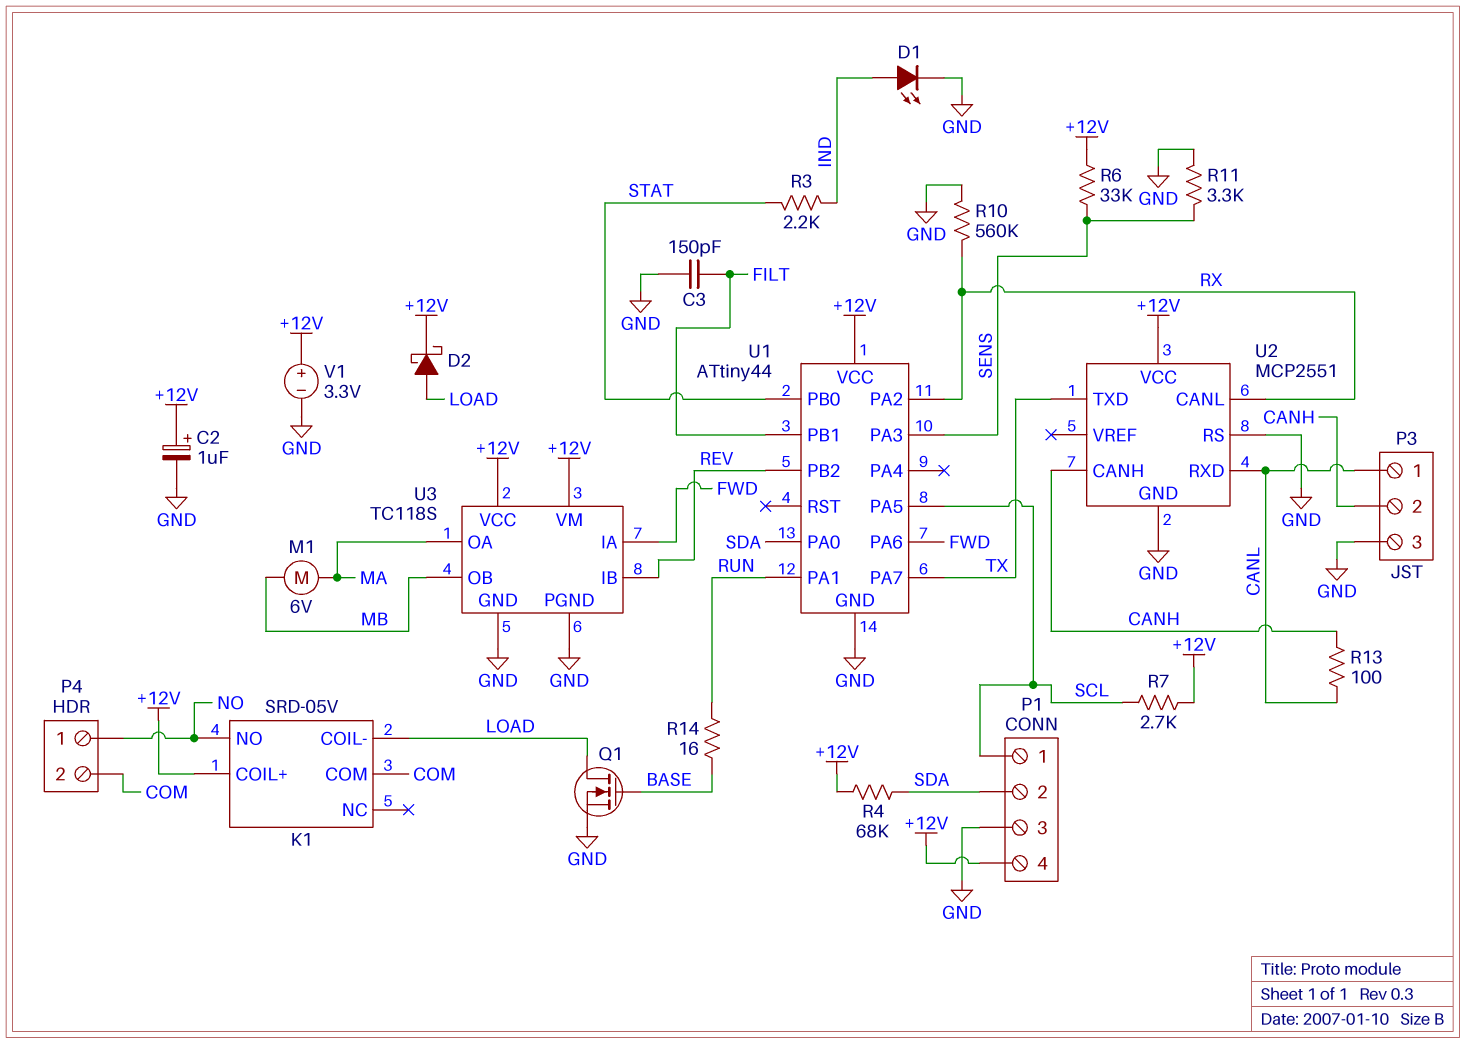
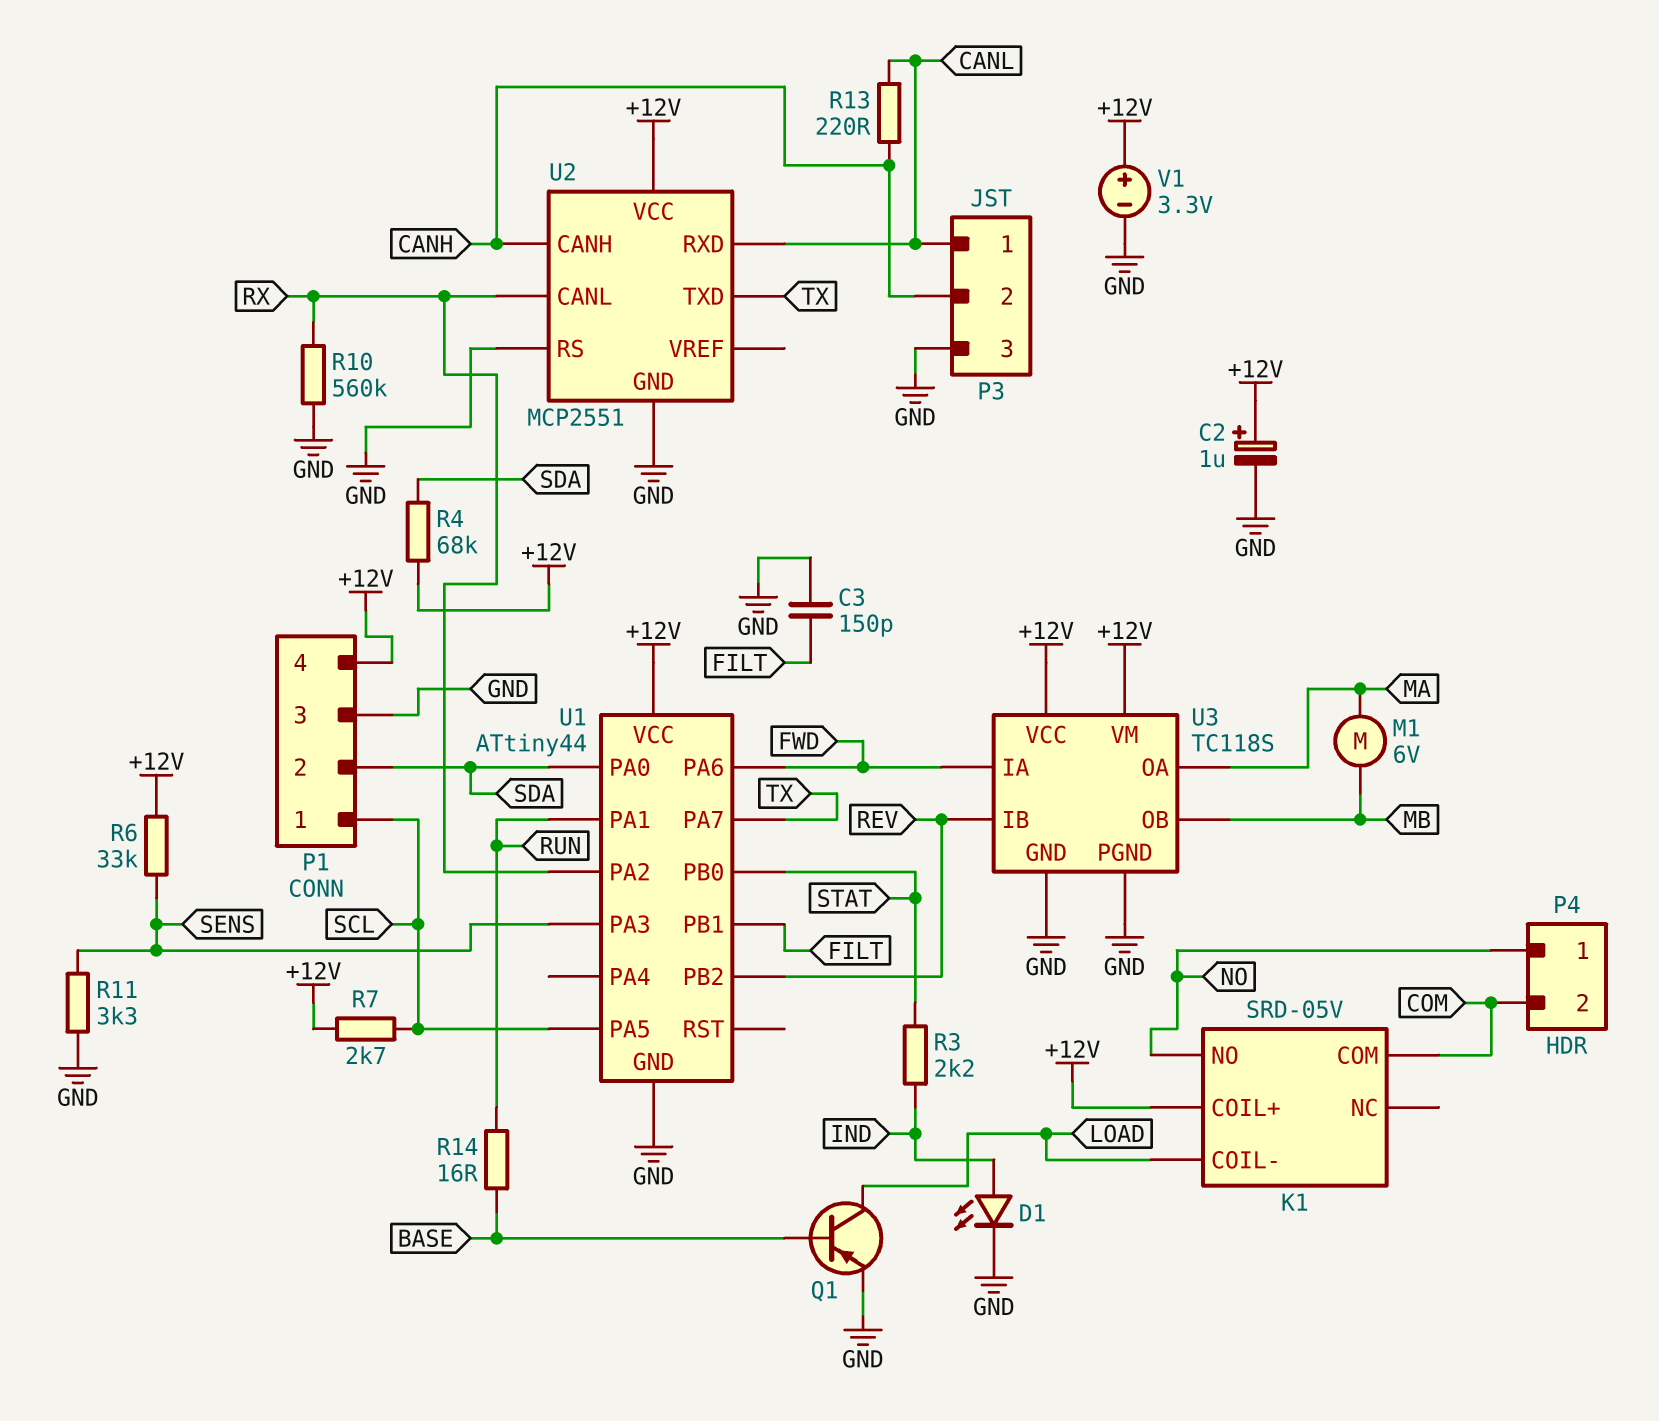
D2: schottky (A LOAD, K +12V) -> none
Q1: NMOS (G BASE, D LOAD, S GND) -> PNP (B BASE, C LOAD, E GND)
R13: 100 (CANH, CANL) -> 220 (CANH, CANL)

